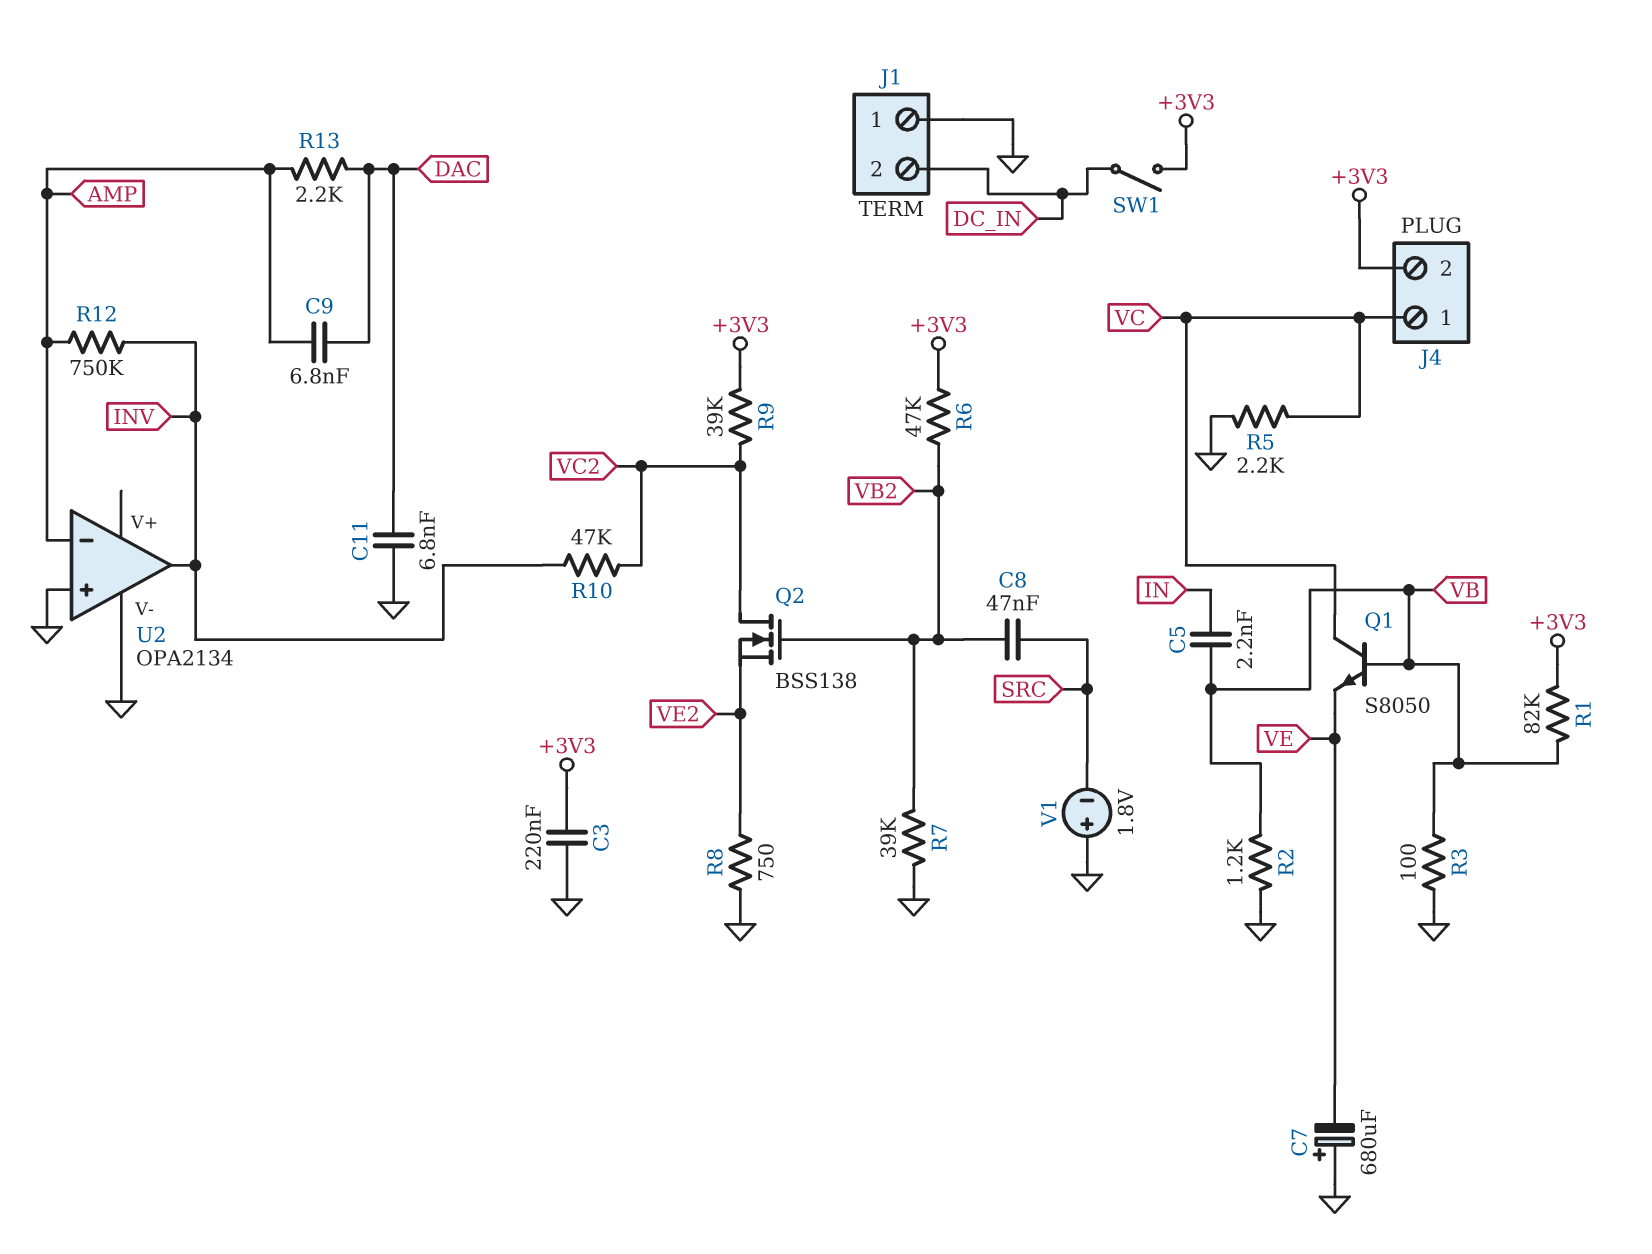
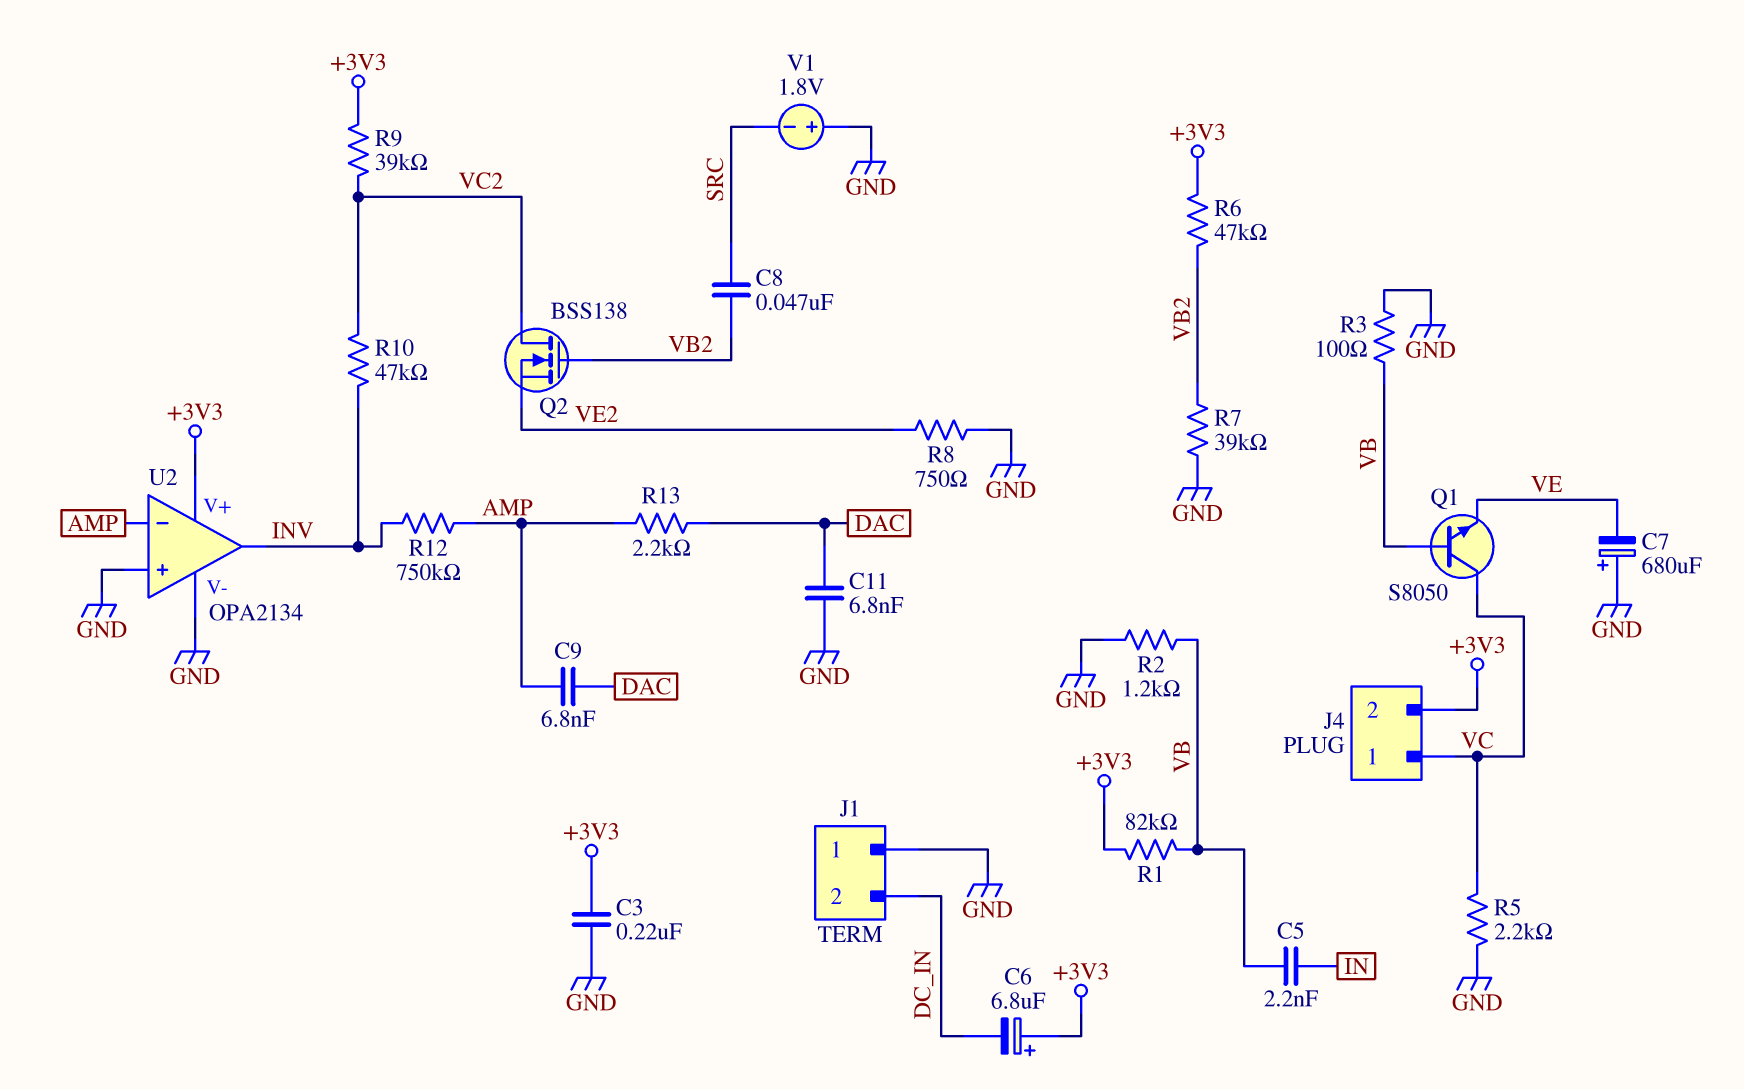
C6: none -> 6.8uF (plus +3V3, minus DC_IN)
SW1: switch (+3V3, DC_IN) -> none
U2 pin V+: none -> +3V3

